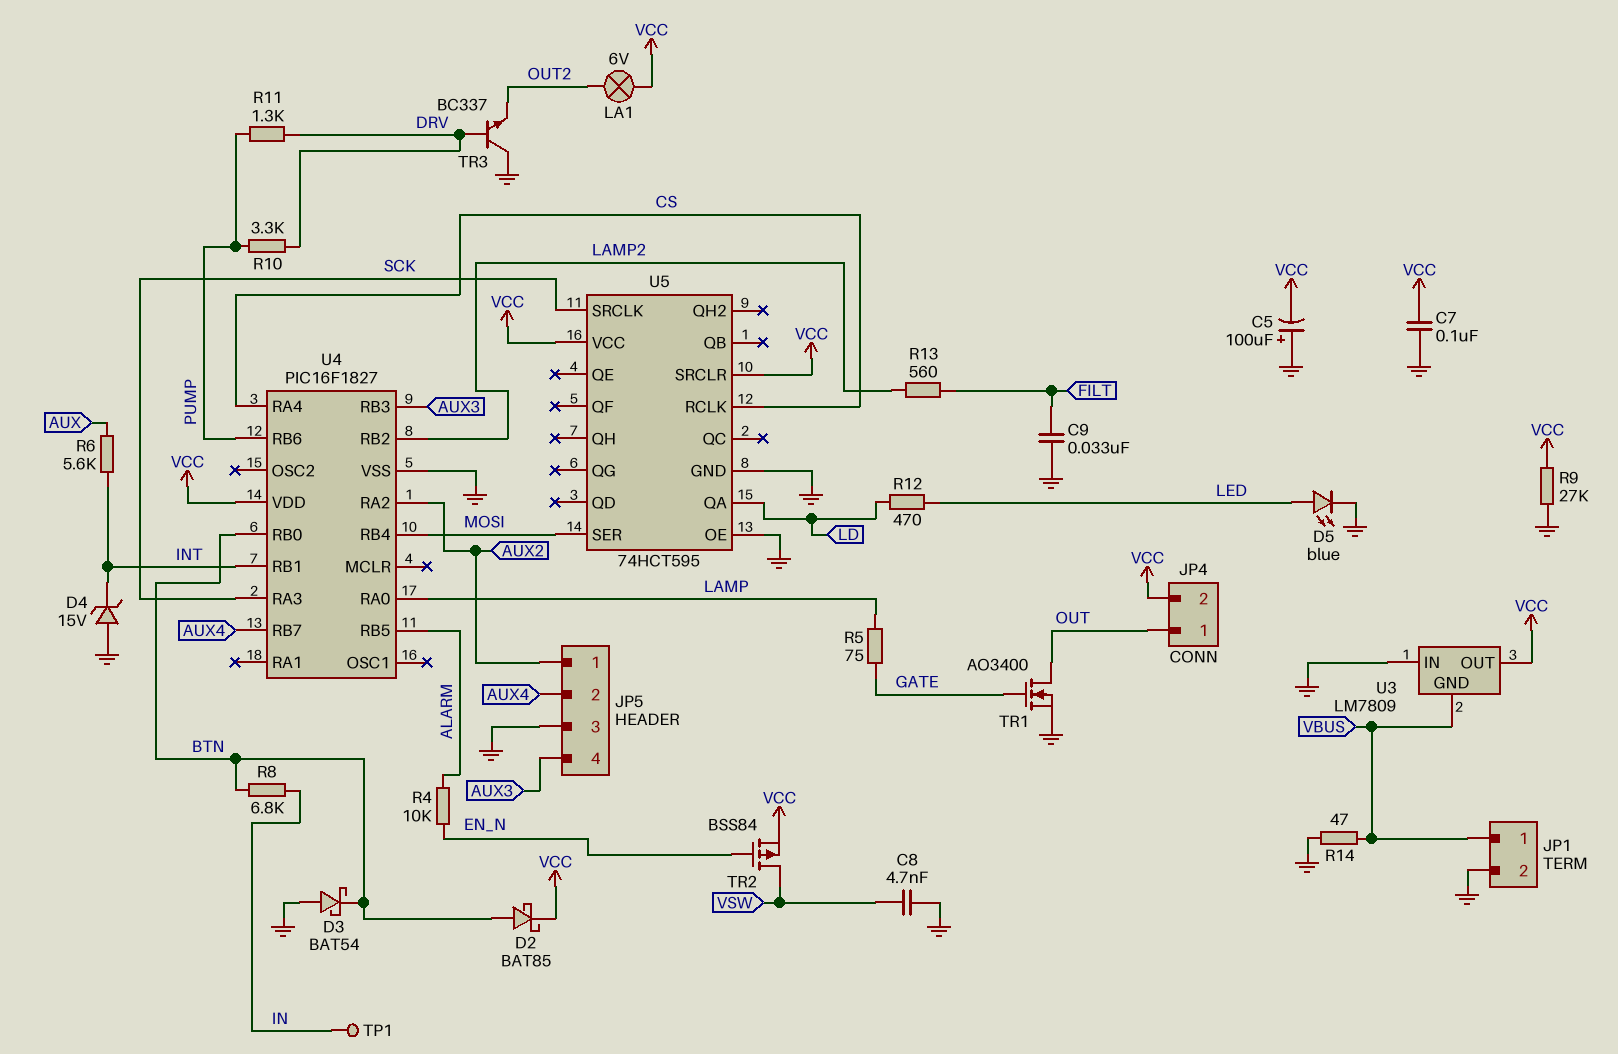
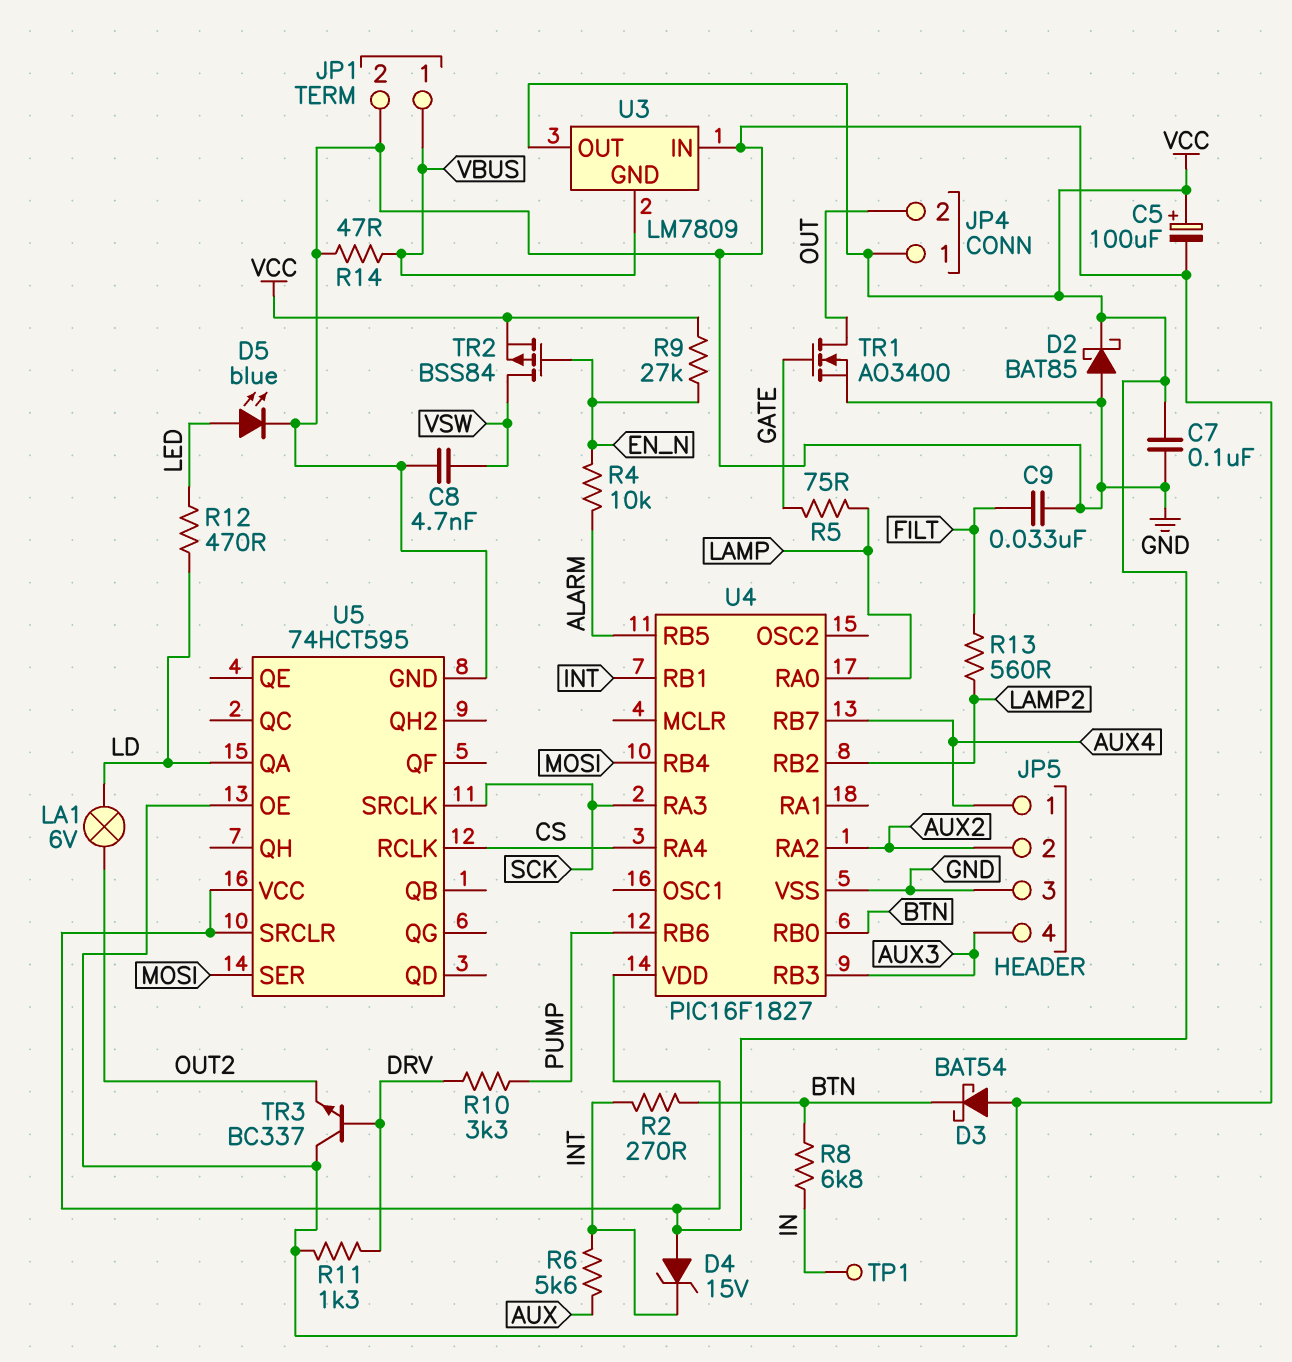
C5: 100uF (plus GND, minus VCC) -> 100uF (plus VCC, minus GND)
D2: schottky BAT85 (A BTN, K VCC) -> schottky BAT85 (A GND, K VCC)
D4: zener 15V (A GND, K INT) -> zener 15V (A VCC, K INT)
JP4 pin 1: OUT -> VCC
JP4 pin 2: VCC -> OUT
JP5 pin 1: AUX2 -> AUX4
JP5 pin 2: AUX4 -> AUX2
LA1: lamp 6V (OUT2, VCC) -> lamp 6V (LD, OUT2)
R2: none -> 270 (BTN, INT)
R9: 27k (GND, VCC) -> 27k (EN_N, VCC)
R11: 1.3k (DRV, PUMP) -> 1.3k (DRV, GND)

